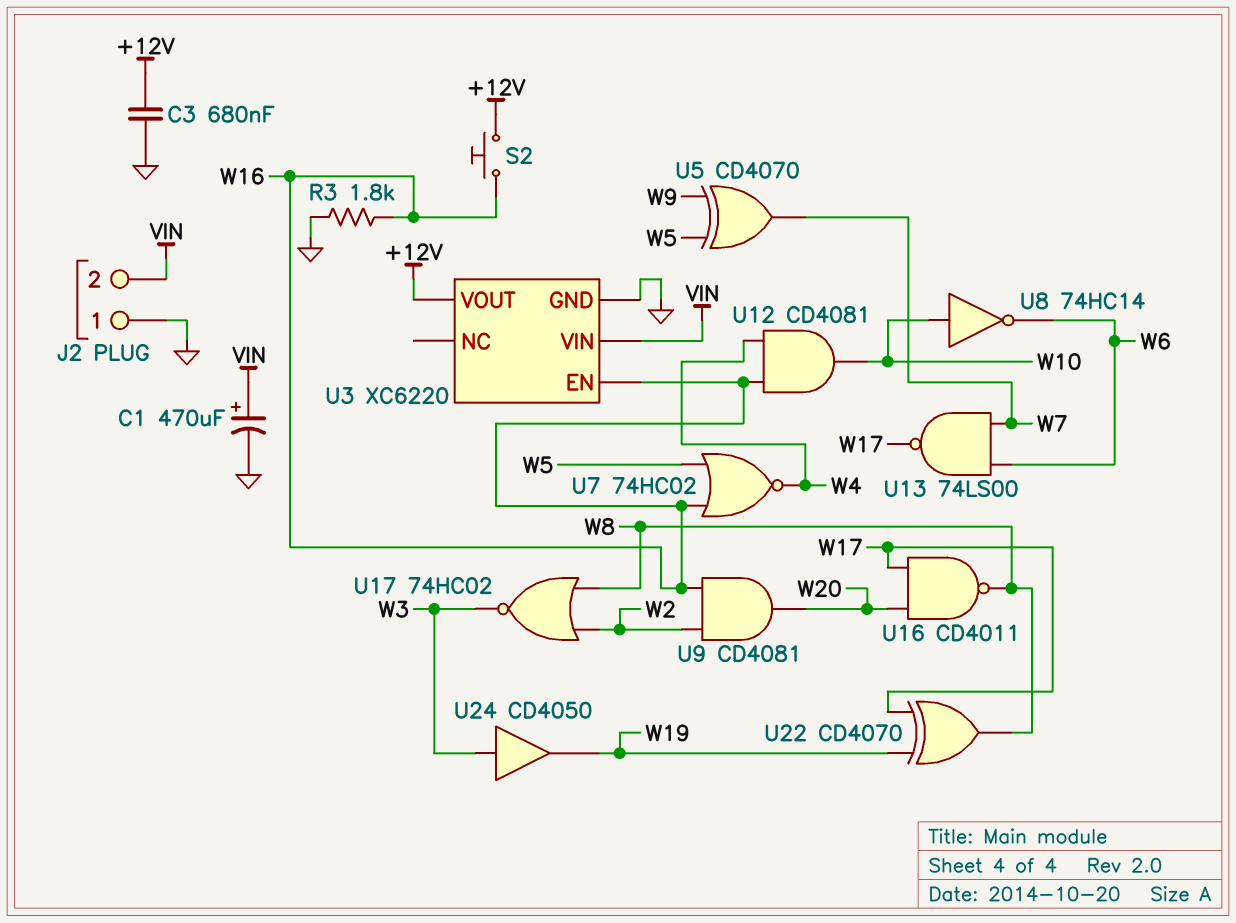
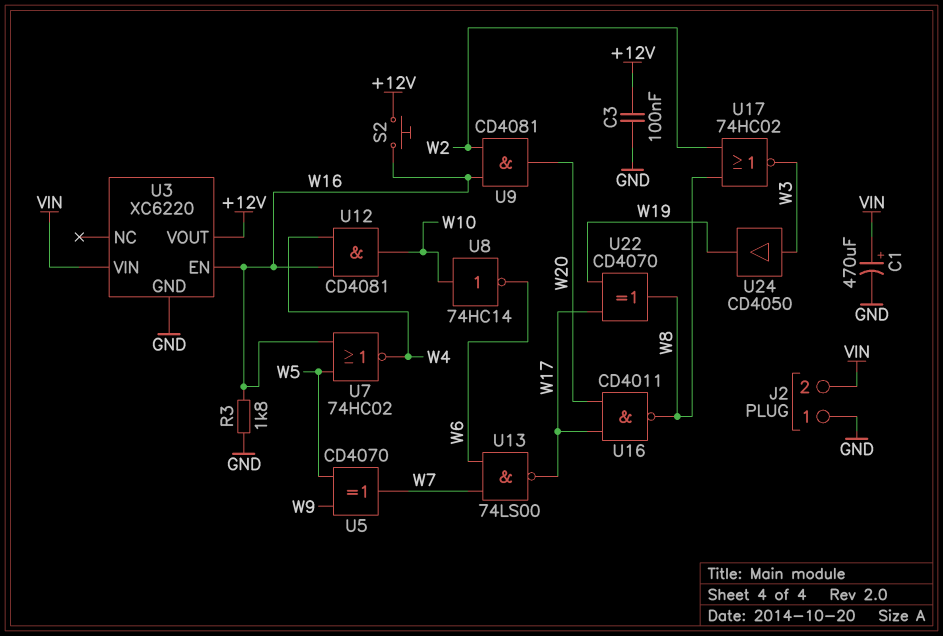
C3: 680nF (+12V, GND) -> 100nF (+12V, GND)

